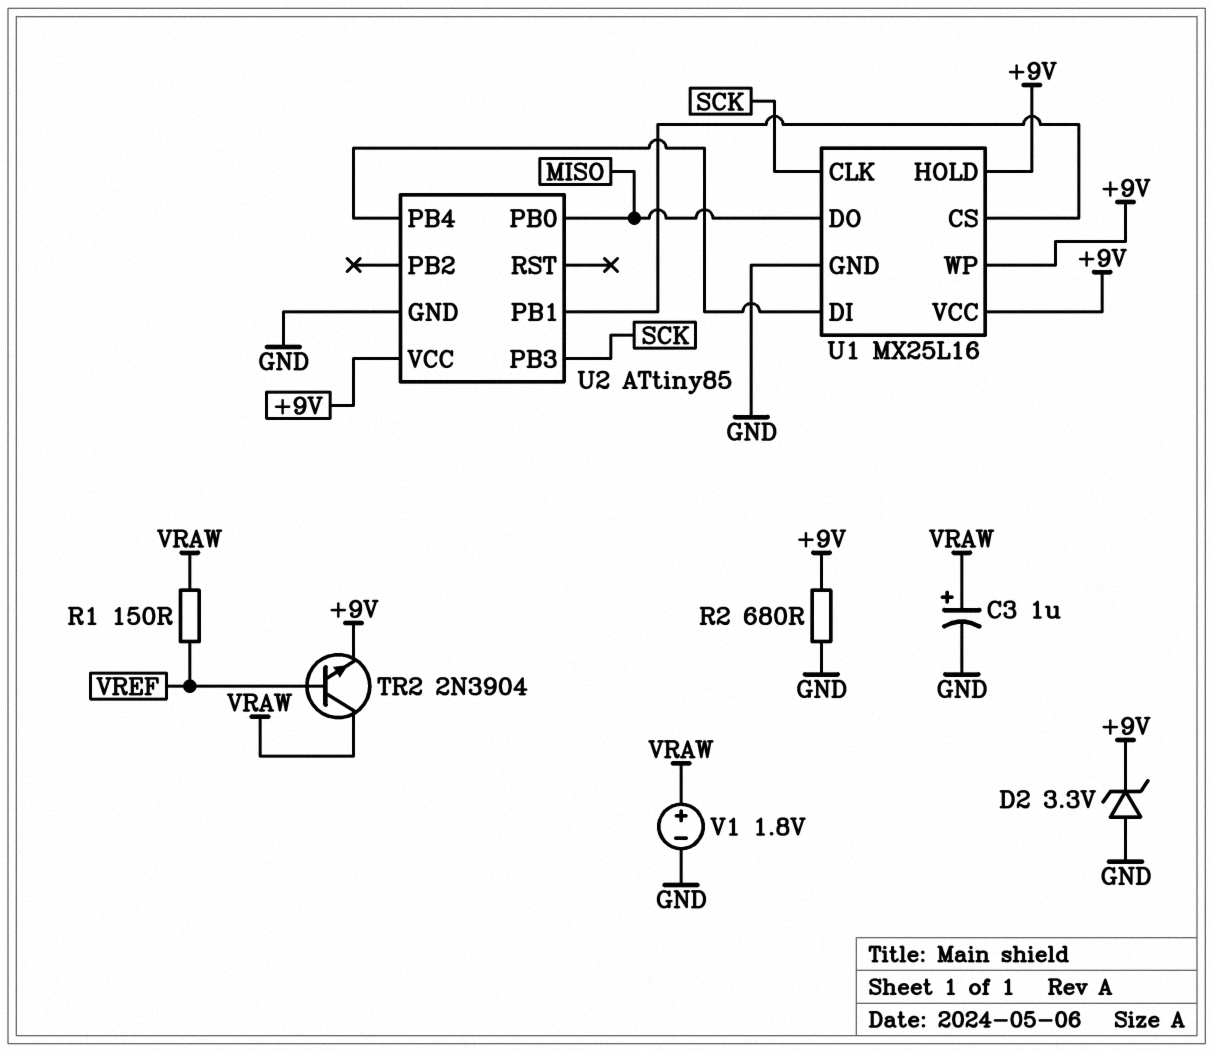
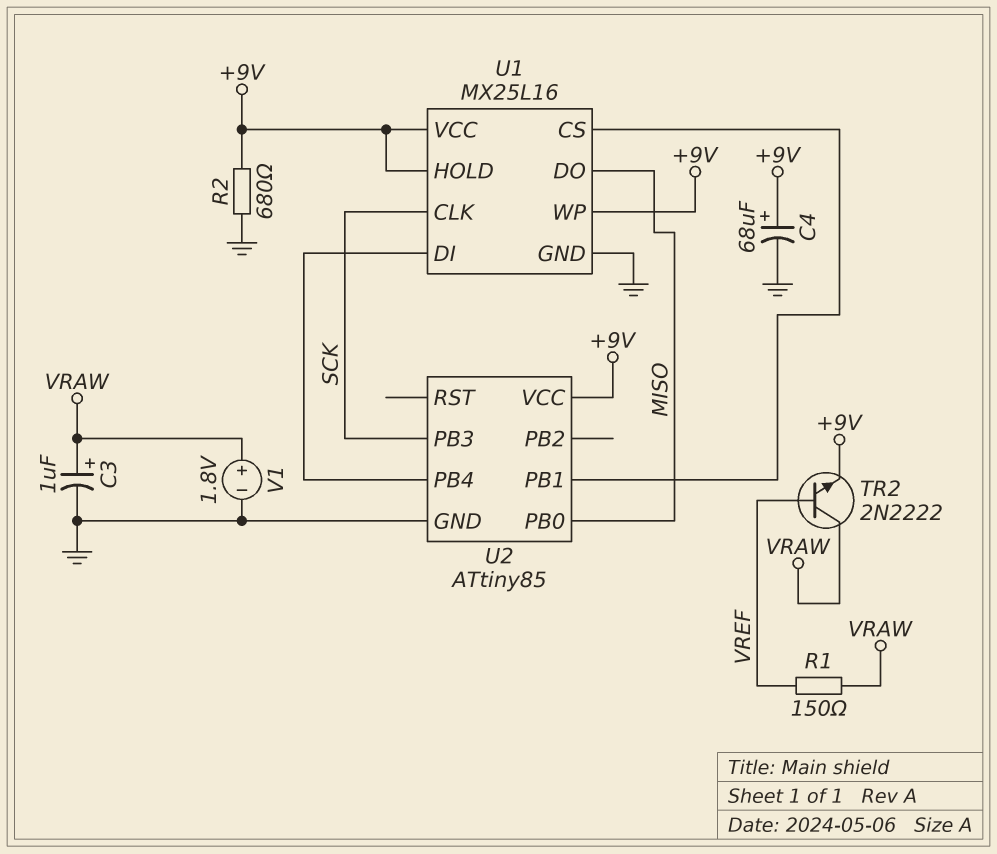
C4: none -> 68uF (plus +9V, minus GND)
D2: zener 3.3V (A GND, K +9V) -> none
TR2: NPN 2N3904 (B VREF, C VRAW, E +9V) -> NPN 2N2222 (B VREF, C VRAW, E +9V)

